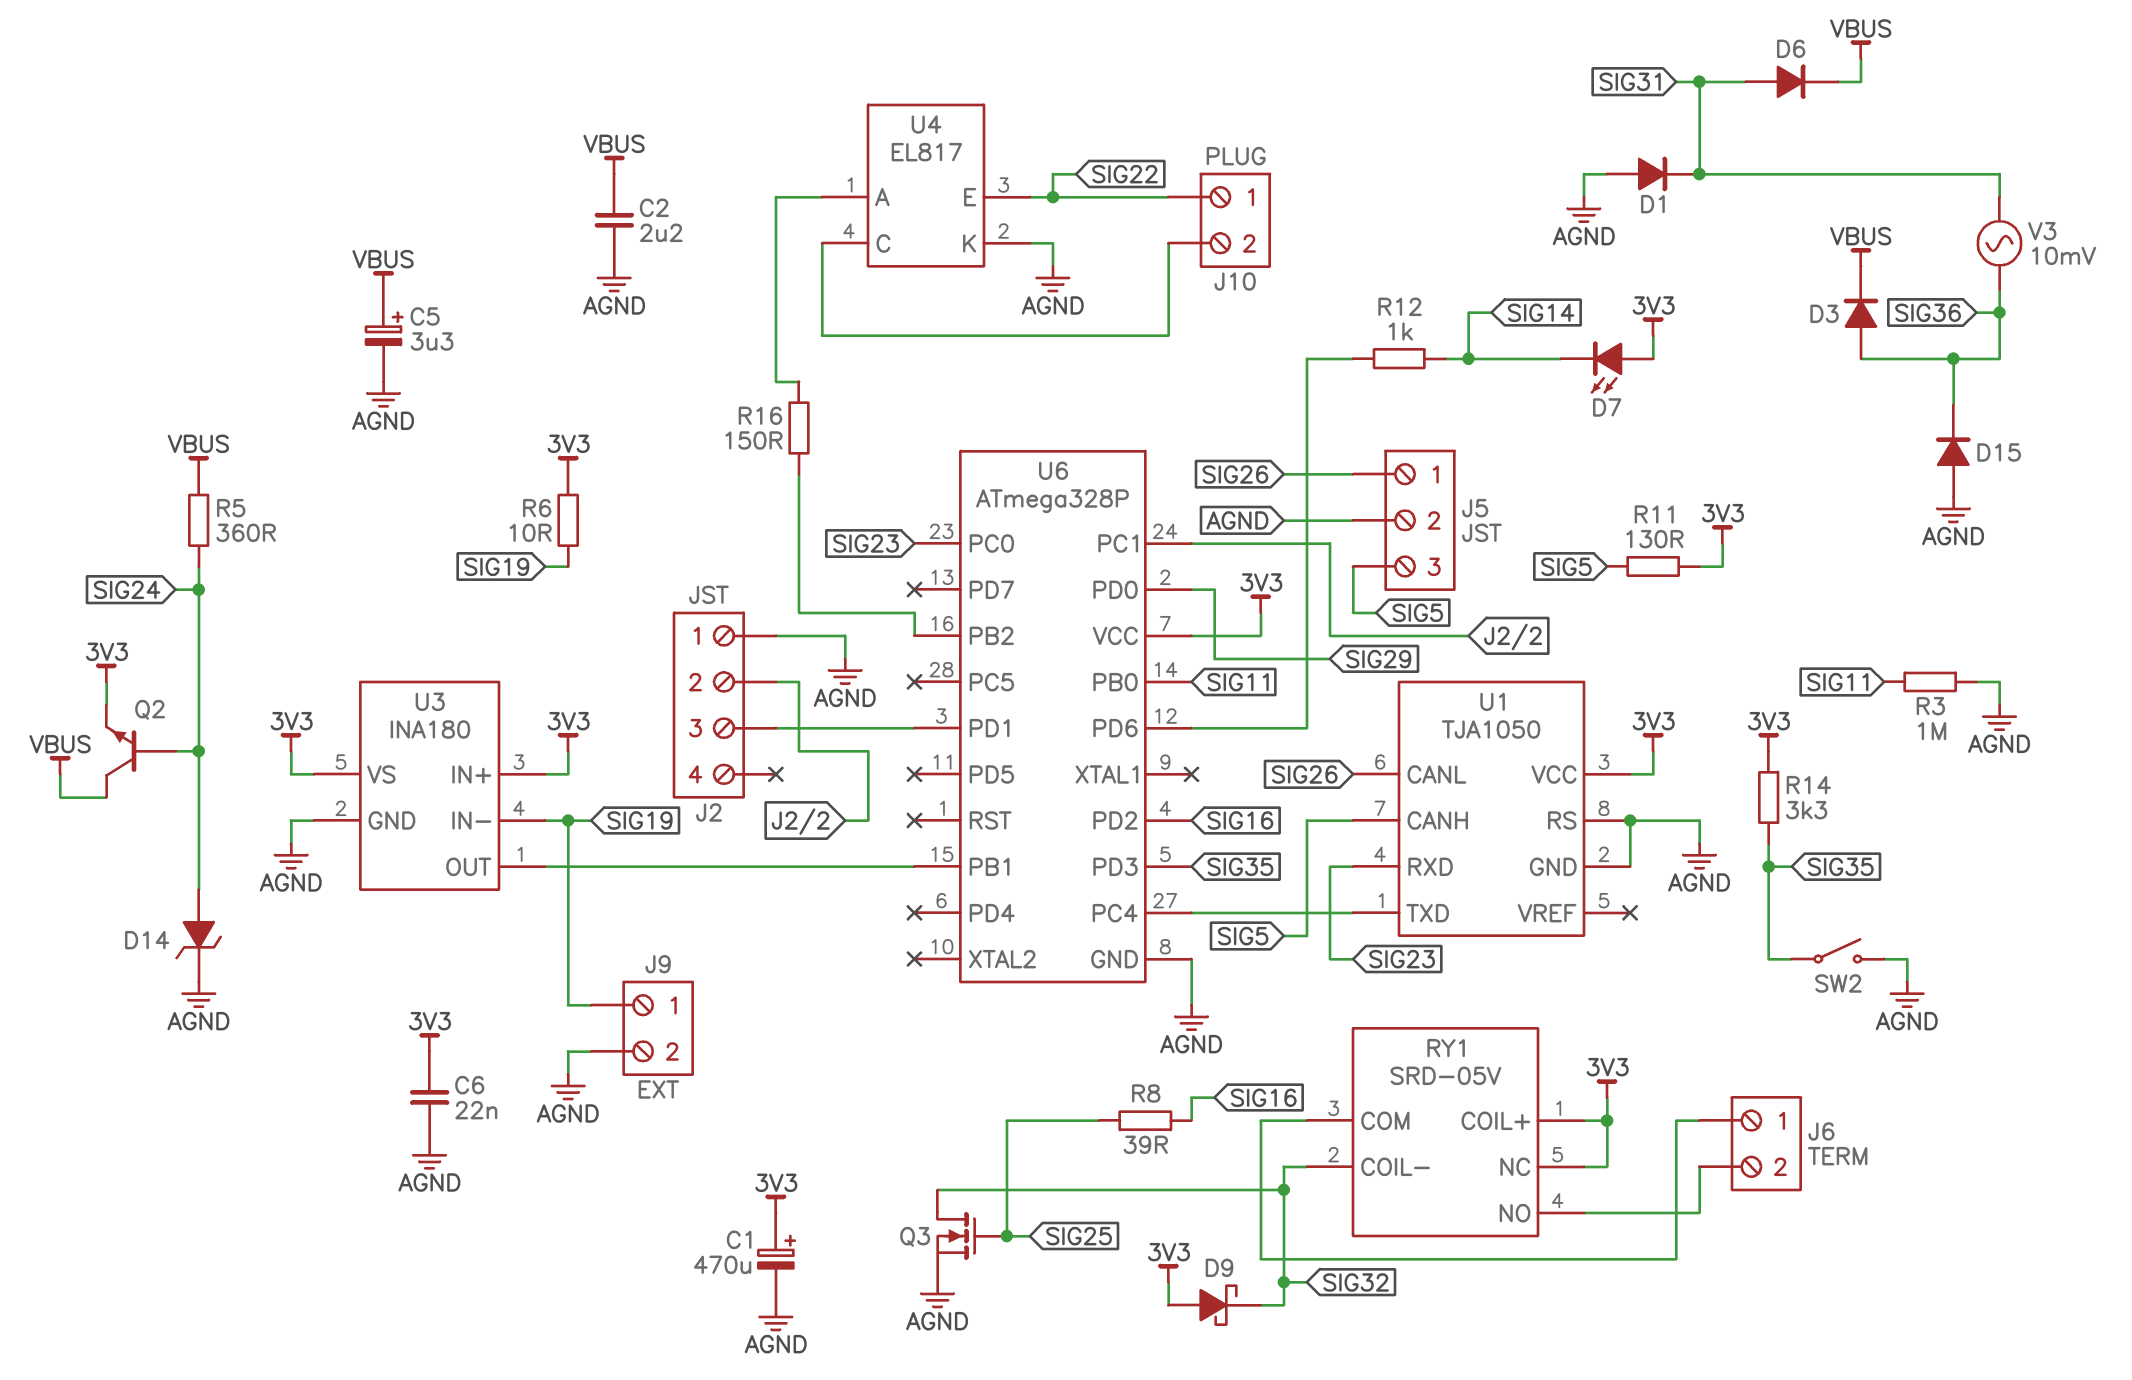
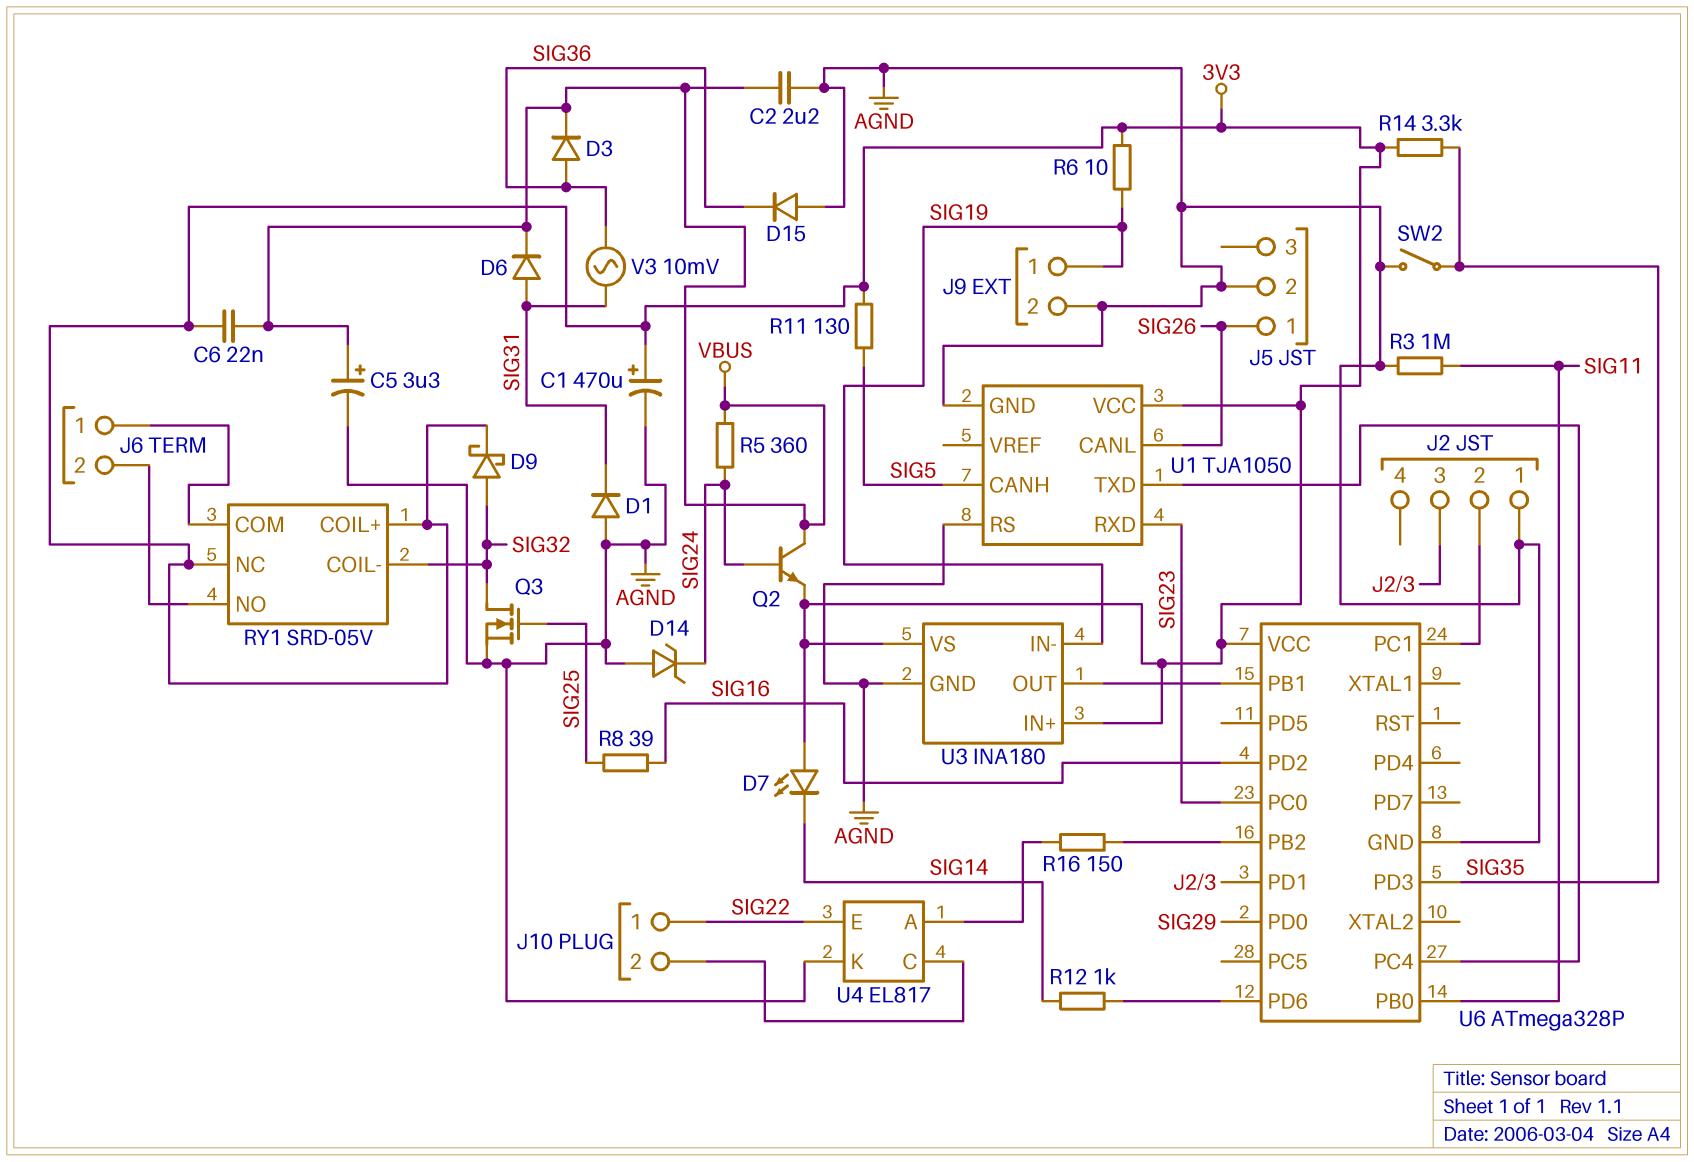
C6: 22nF (3V3, AGND) -> 22nF (3V3, VBUS)
D9: schottky (A 3V3, K SIG32) -> schottky (A SIG32, K 3V3)
D14: zener (A SIG24, K AGND) -> zener (A AGND, K SIG24)
J5 pin 3: SIG5 -> none

